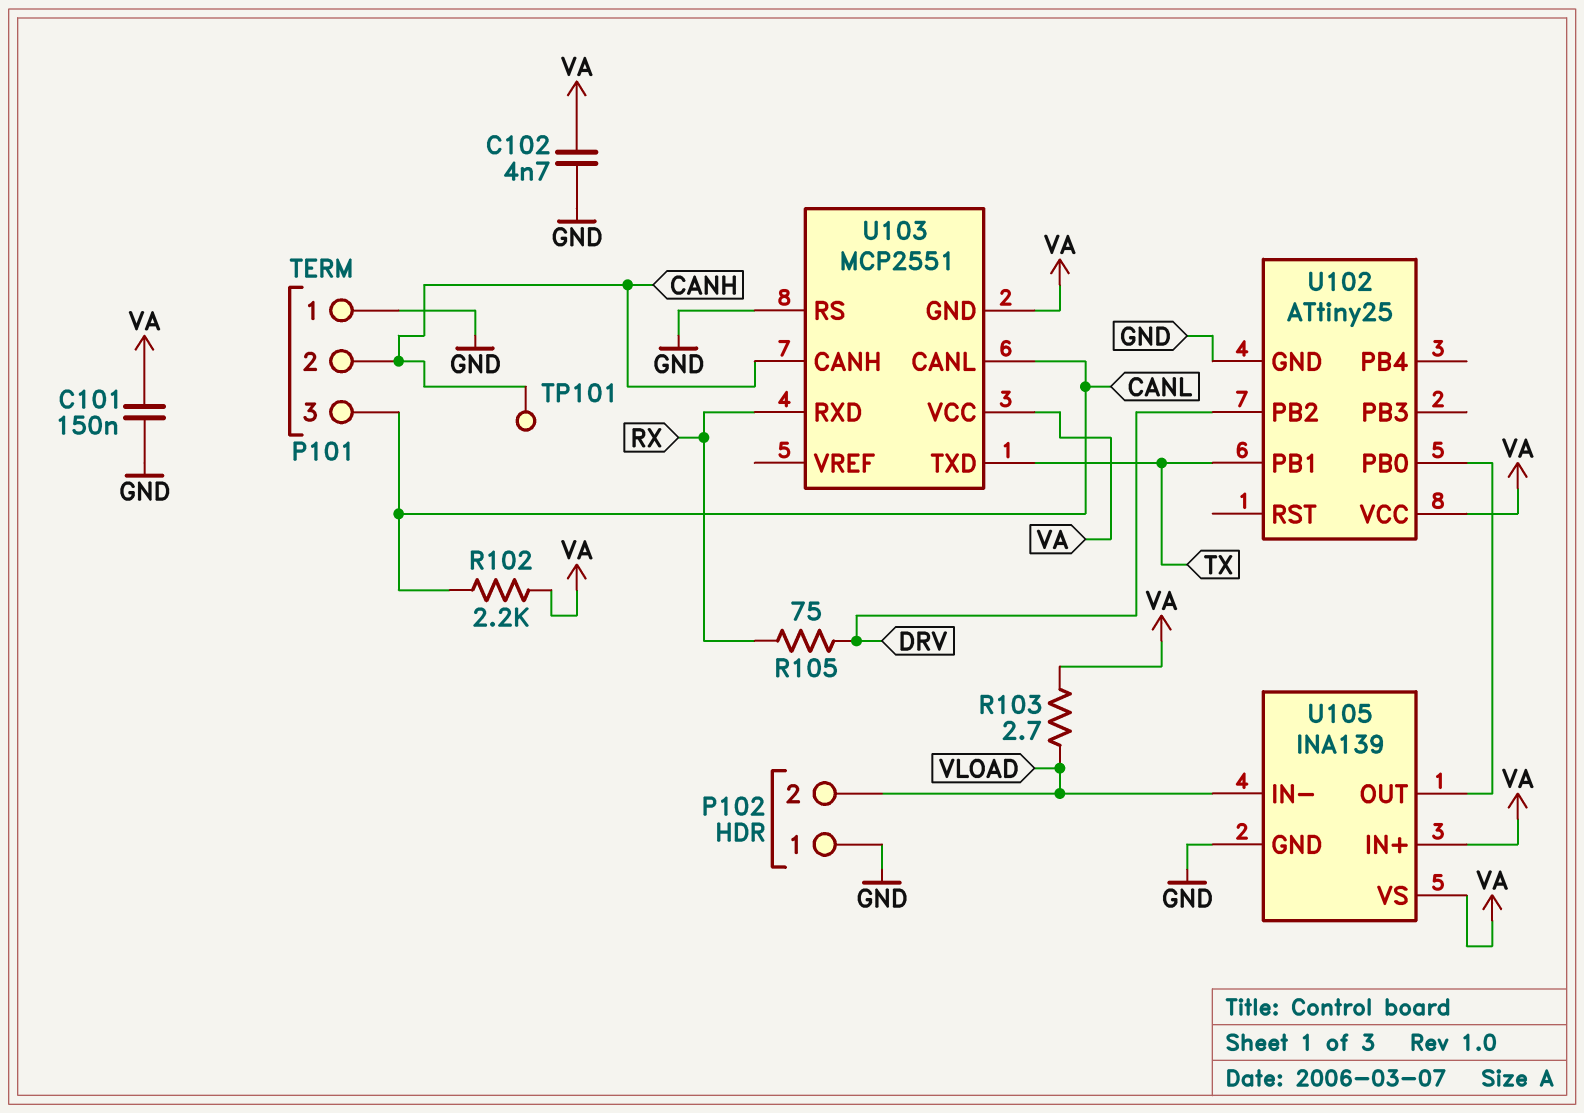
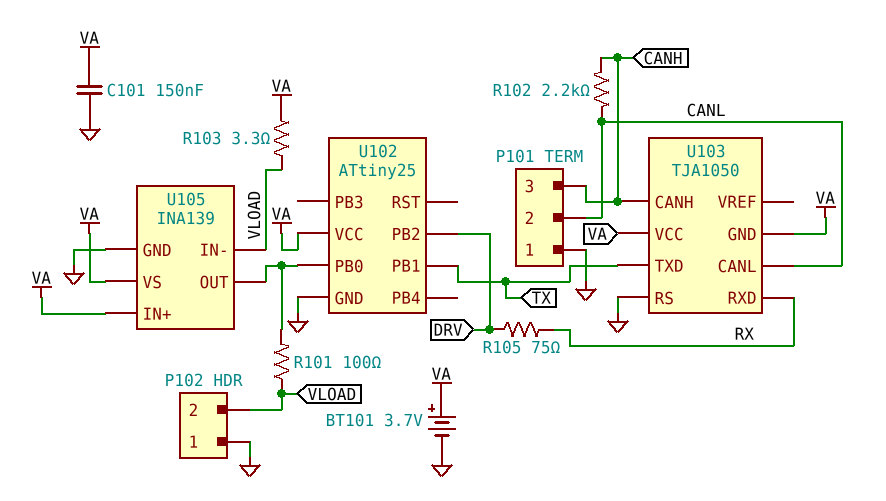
BT101: none -> 3.7V (plus VA, minus GND)
C102: 4.7nF (GND, VA) -> none
P101 pin 2: CANH -> CANL
P101 pin 3: CANL -> CANH
R101: none -> 100 (U102/PB0, VLOAD)
R102: 2.2k (CANL, VA) -> 2.2k (CANH, CANL)
R103: 2.7 (VA, VLOAD) -> 3.3 (VA, VLOAD)
TP101: test point (CANH) -> none
U103: MCP2551 -> TJA1050

